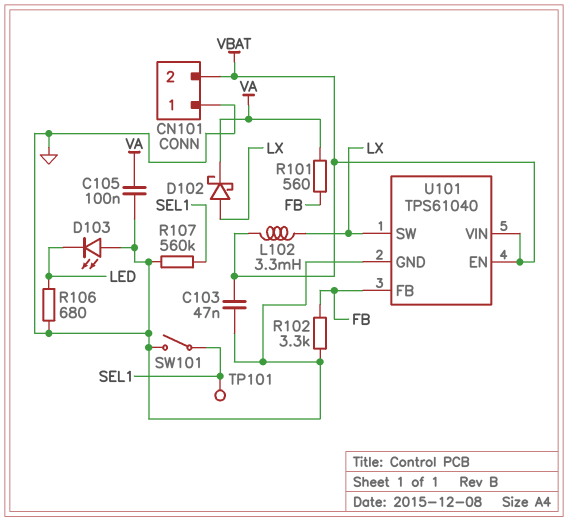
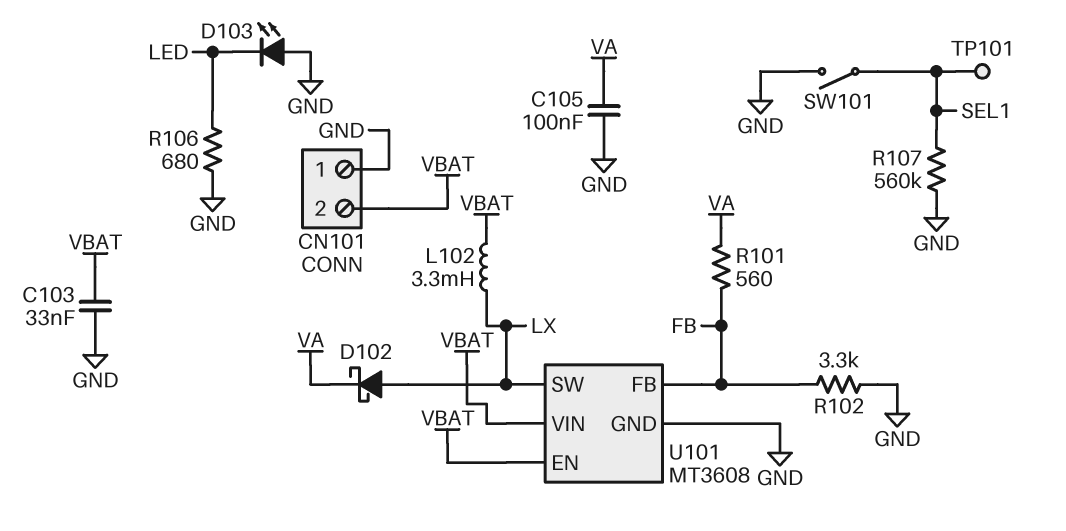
C103: 47nF (GND, VBAT) -> 33nF (GND, VBAT)
U101: TPS61040 -> MT3608

